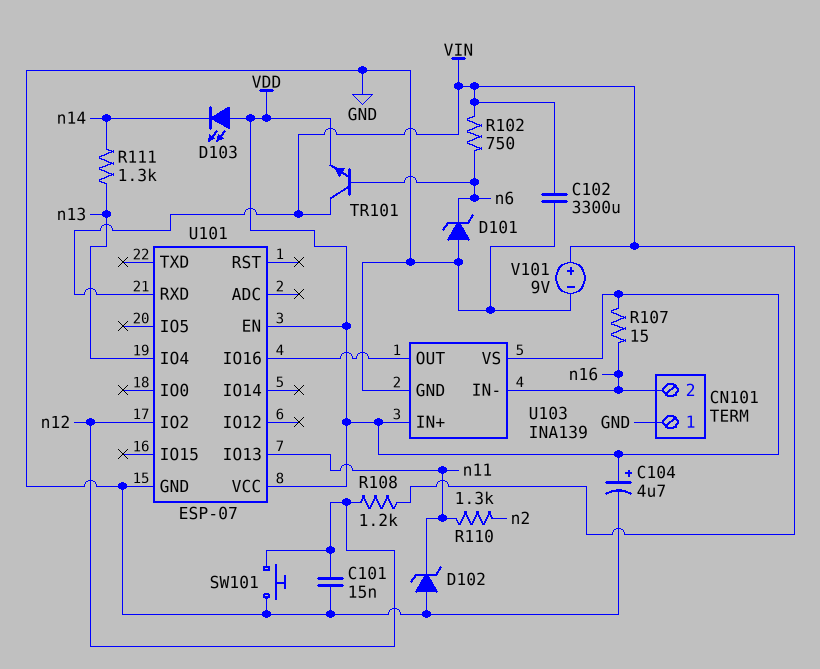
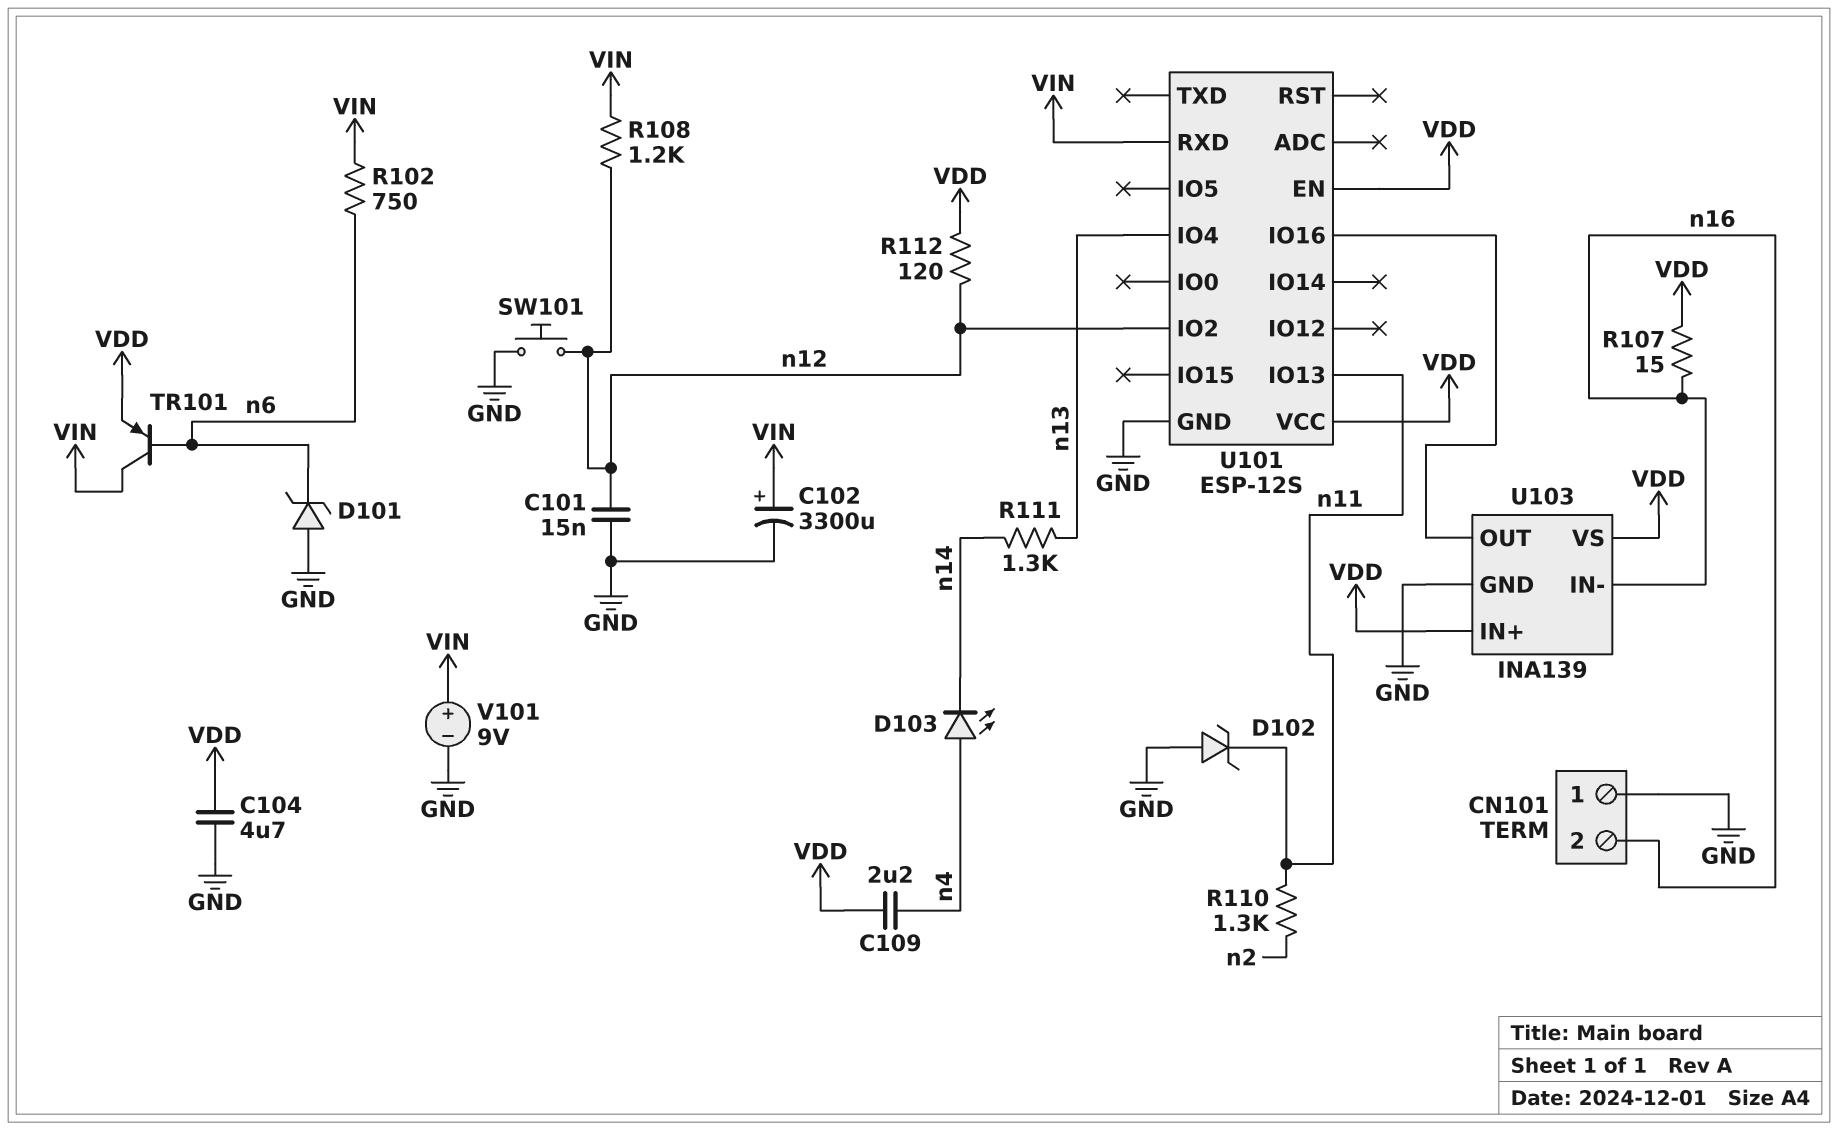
C102: 3300uF (GND, VIN) -> 3300uF (plus VIN, minus GND)
C104: 4.7uF (plus VDD, minus GND) -> 4.7uF (GND, VDD)
C109: none -> 2.2uF (VDD, n4)
D103: LED (A VDD, K n14) -> LED (A n4, K n14)
R112: none -> 120 (VDD, n12)
TR101: NPN (B n6, C VIN, E VDD) -> PNP (B n6, C VIN, E VDD)
U101: ESP-07 -> ESP-12S

